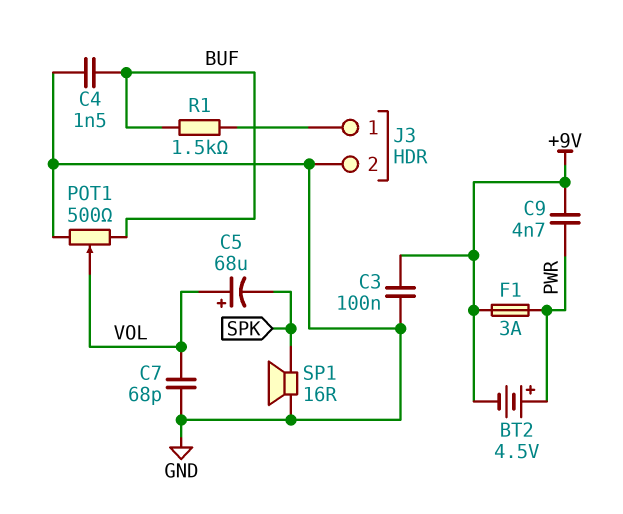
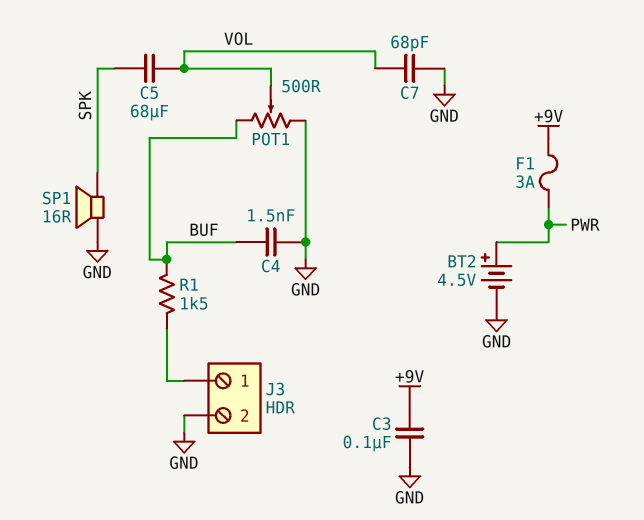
BT2: 4.5V (plus PWR, minus +9V) -> 4.5V (plus PWR, minus GND)
C5: 68uF (plus VOL, minus SPK) -> 68uF (SPK, VOL)
C9: 4.7nF (+9V, PWR) -> none

